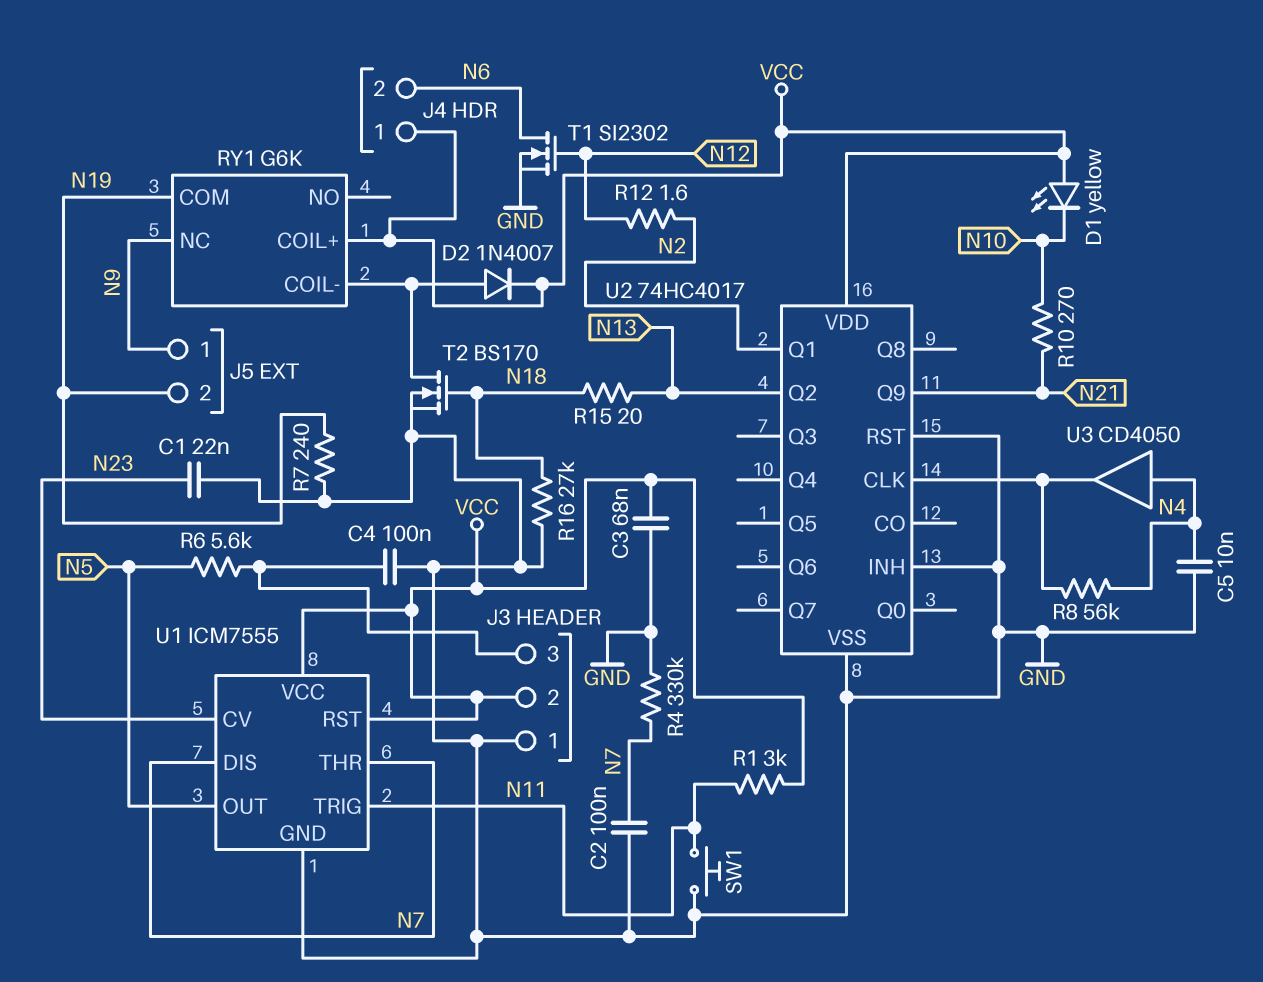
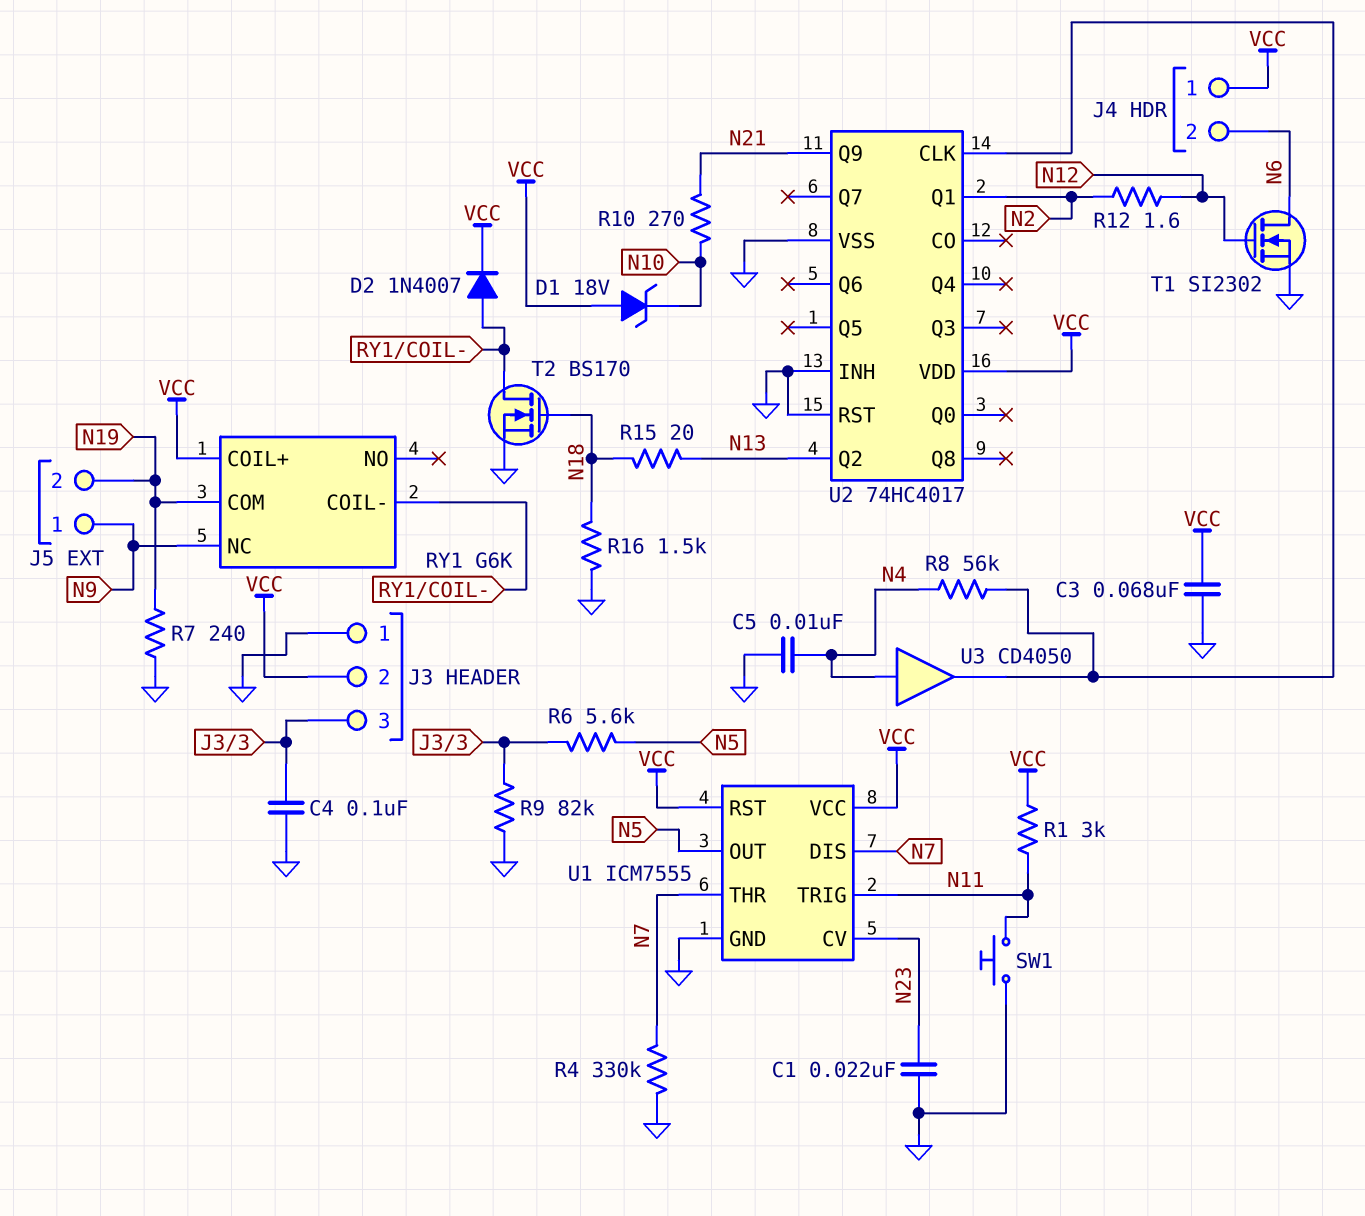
C2: 100nF (GND, N7) -> none
D1: LED yellow (A VCC, K N10) -> zener 18V (A VCC, K N10)
R9: none -> 82k (GND, J3/3)
R16: 27k (GND, N18) -> 1.5k (GND, N18)

